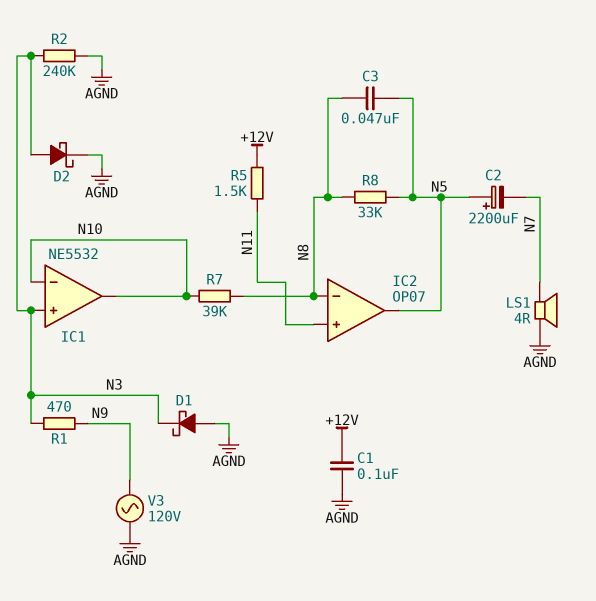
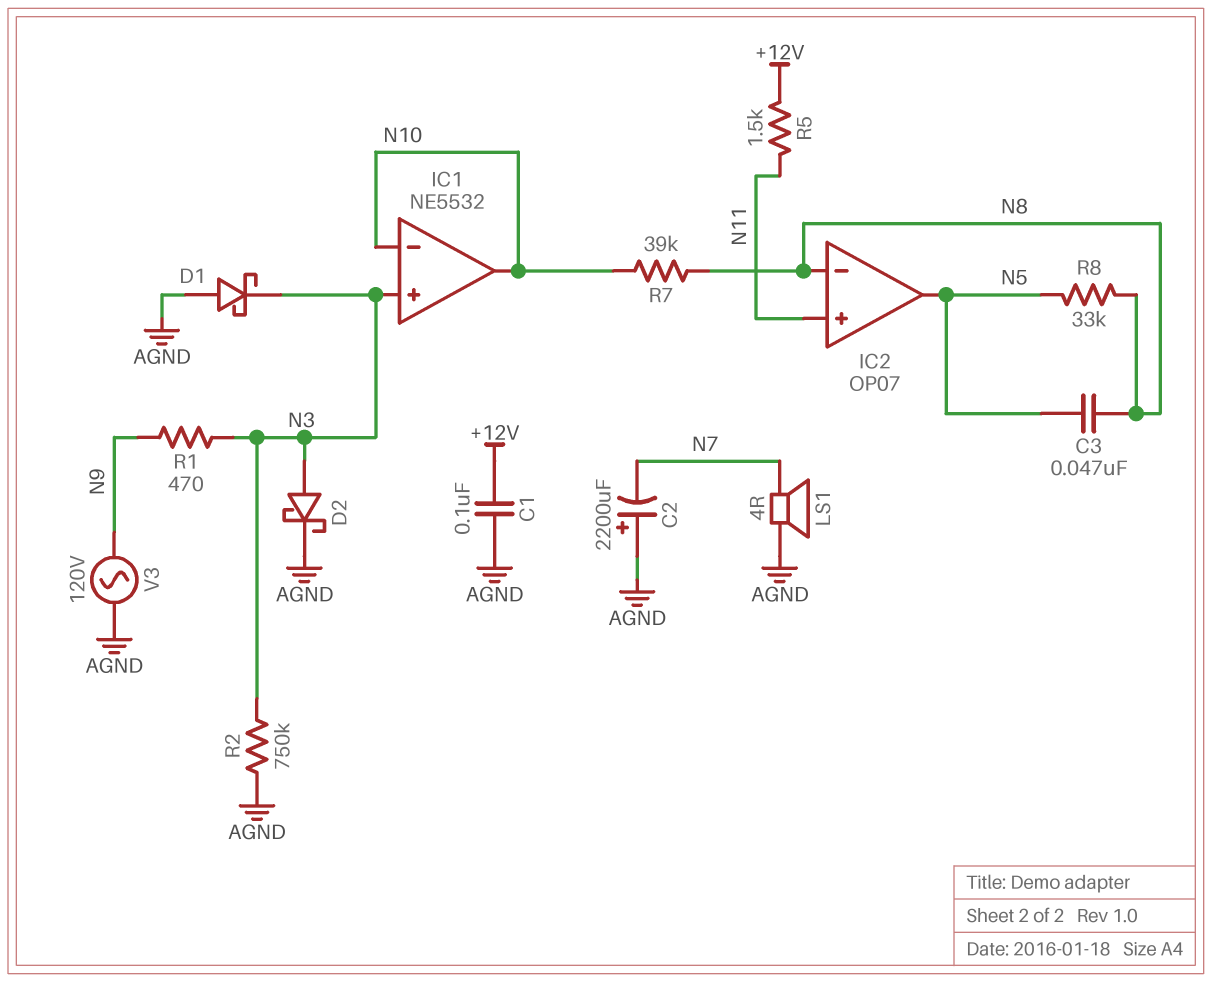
C2: 2200uF (plus N5, minus N7) -> 2200uF (plus AGND, minus N7)
R2: 240k (AGND, N3) -> 750k (AGND, N3)

